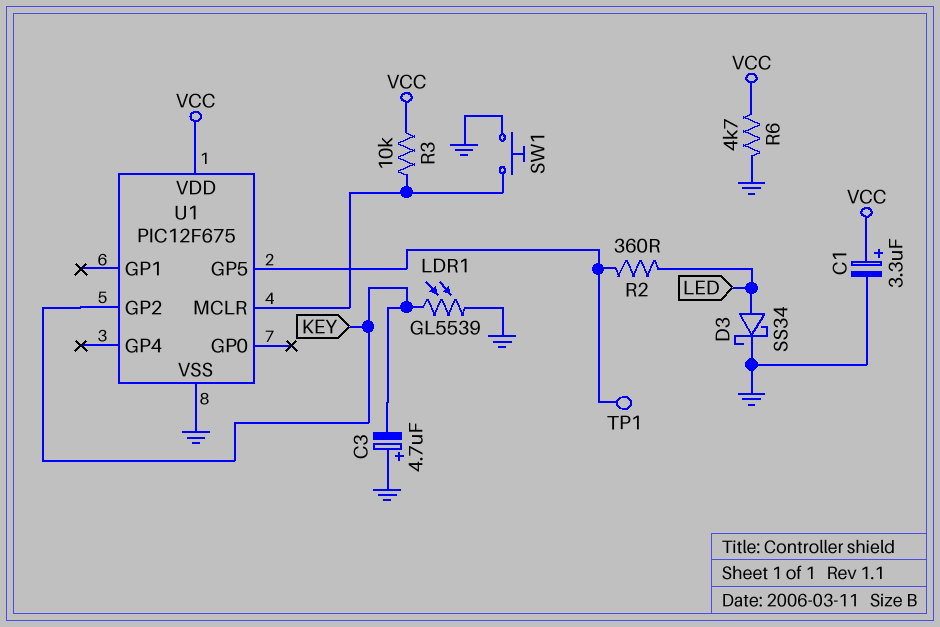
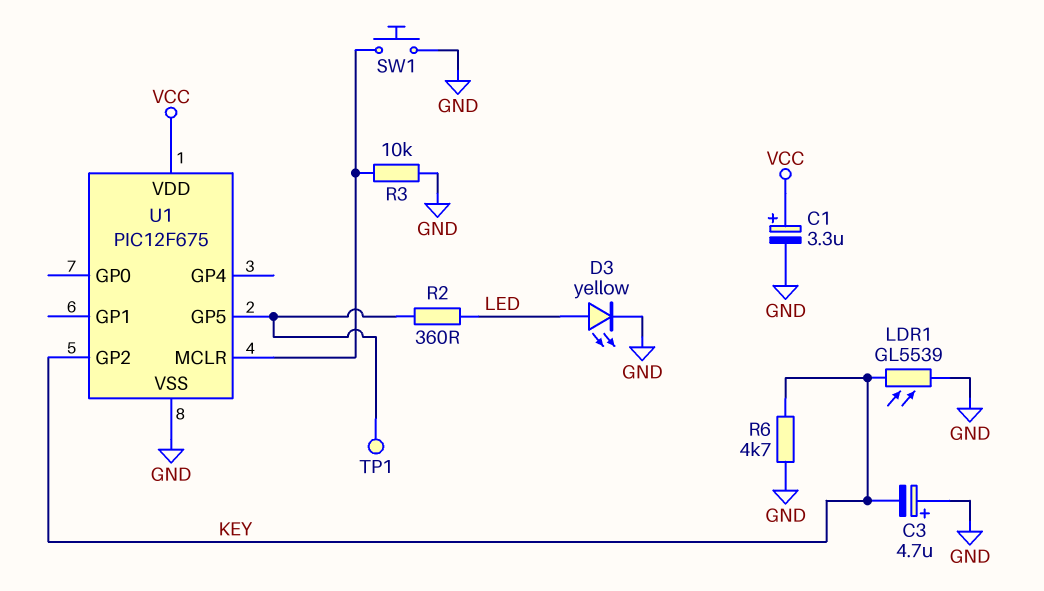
D3: schottky SS34 (A LED, K GND) -> LED yellow (A LED, K GND)
R3: 10k (U1/MCLR, VCC) -> 10k (GND, U1/MCLR)
R6: 4.7k (GND, VCC) -> 4.7k (GND, KEY)

